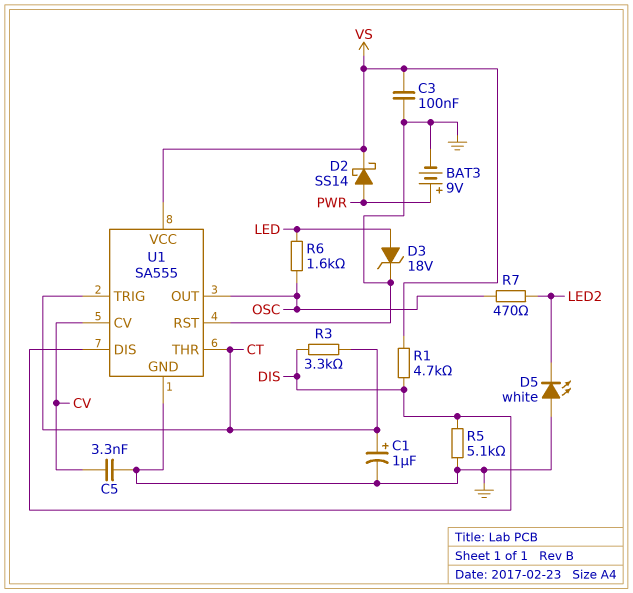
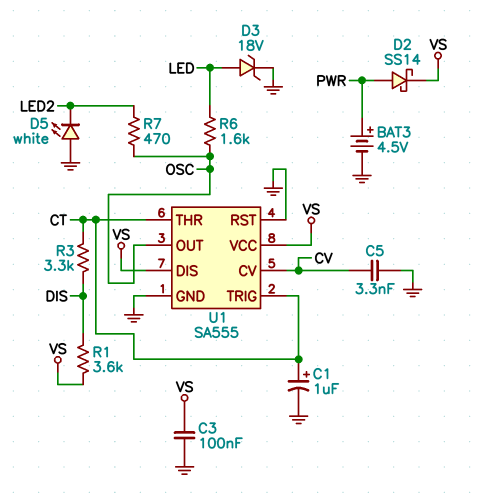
BAT3: 9V (plus PWR, minus GND) -> 4.5V (plus PWR, minus GND)
R1: 4.7k (DIS, VS) -> 3.6k (DIS, VS)
R5: 5.1k (DIS, GND) -> none
U1 pin DIS: DIS -> VS

